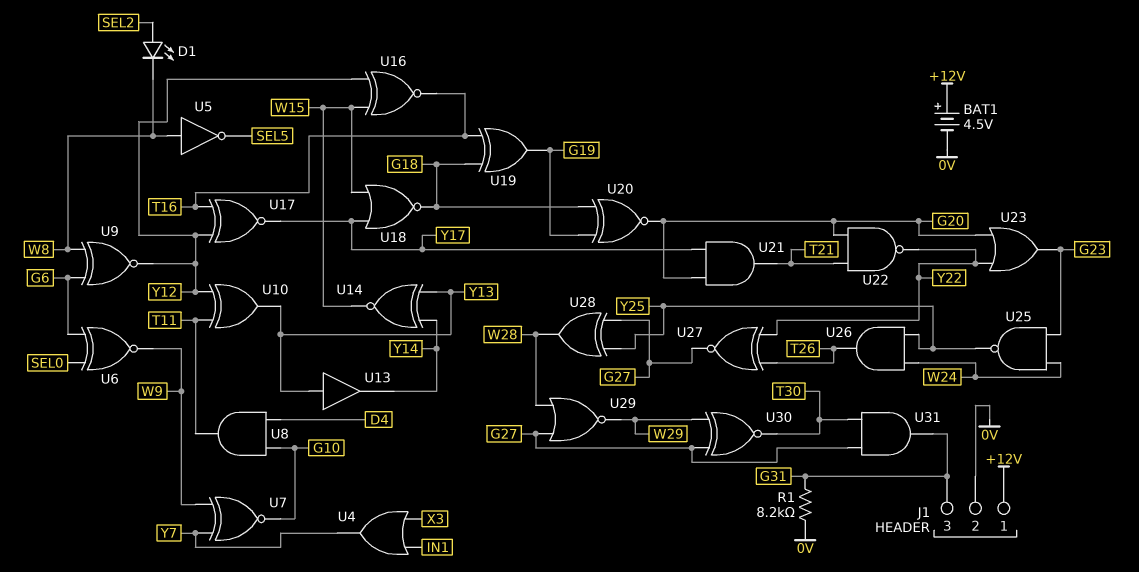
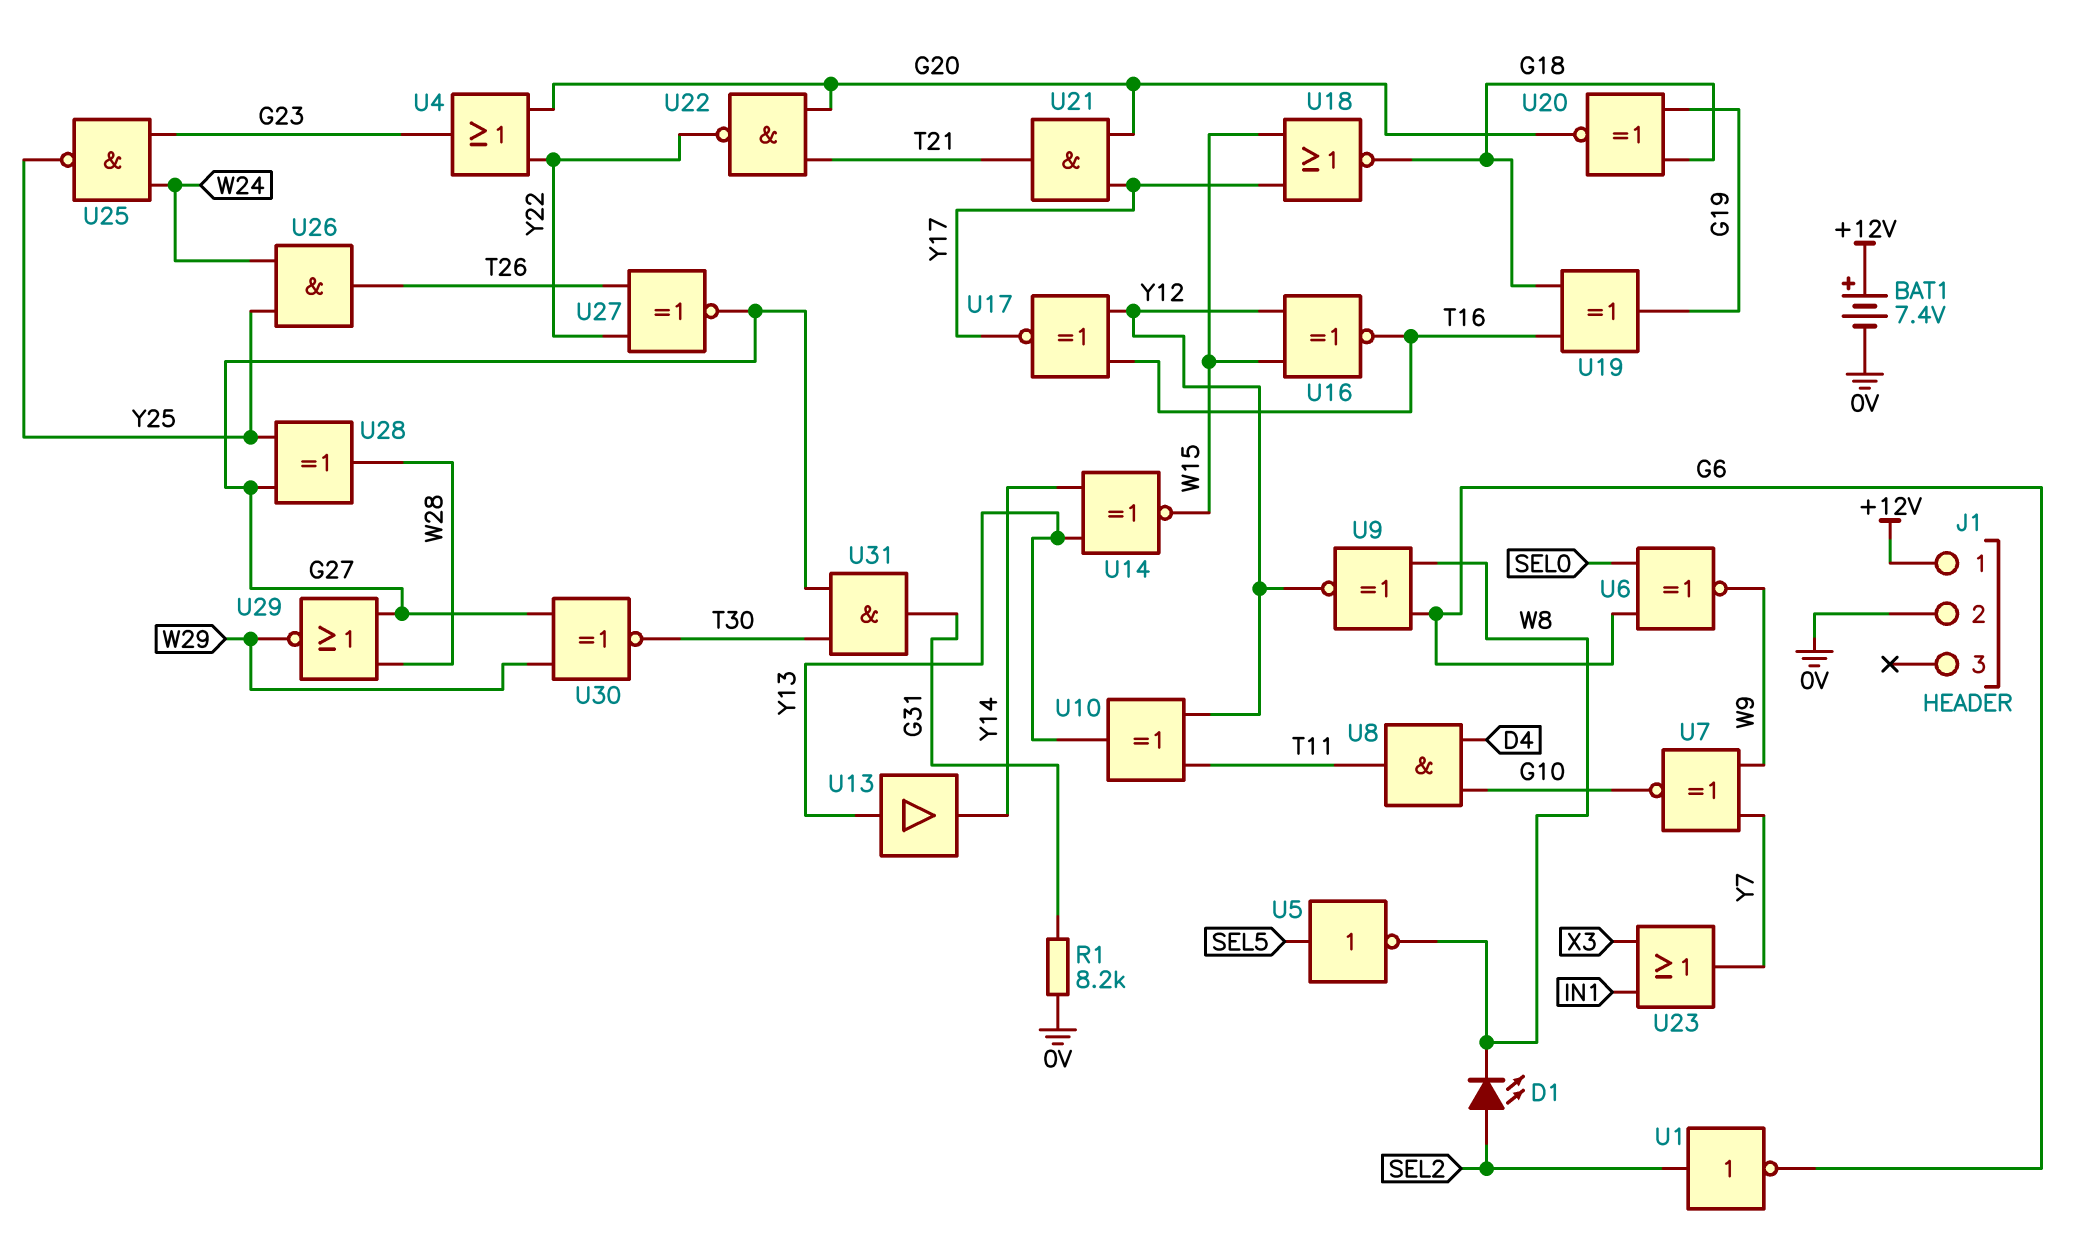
BAT1: 4.5V (plus +12V, minus 0V) -> 7.4V (plus +12V, minus 0V)
J1 pin 3: G31 -> none
U1: none -> NOT (in SEL2, out G6)
U4: OR (in IN1, in X3, out Y7) -> OR (in G20, in Y22, out G23)
U5: NOT (in W8, out SEL5) -> NOT (in SEL5, out W8)
U23: OR (in G20, in Y22, out G23) -> OR (in IN1, in X3, out Y7)

